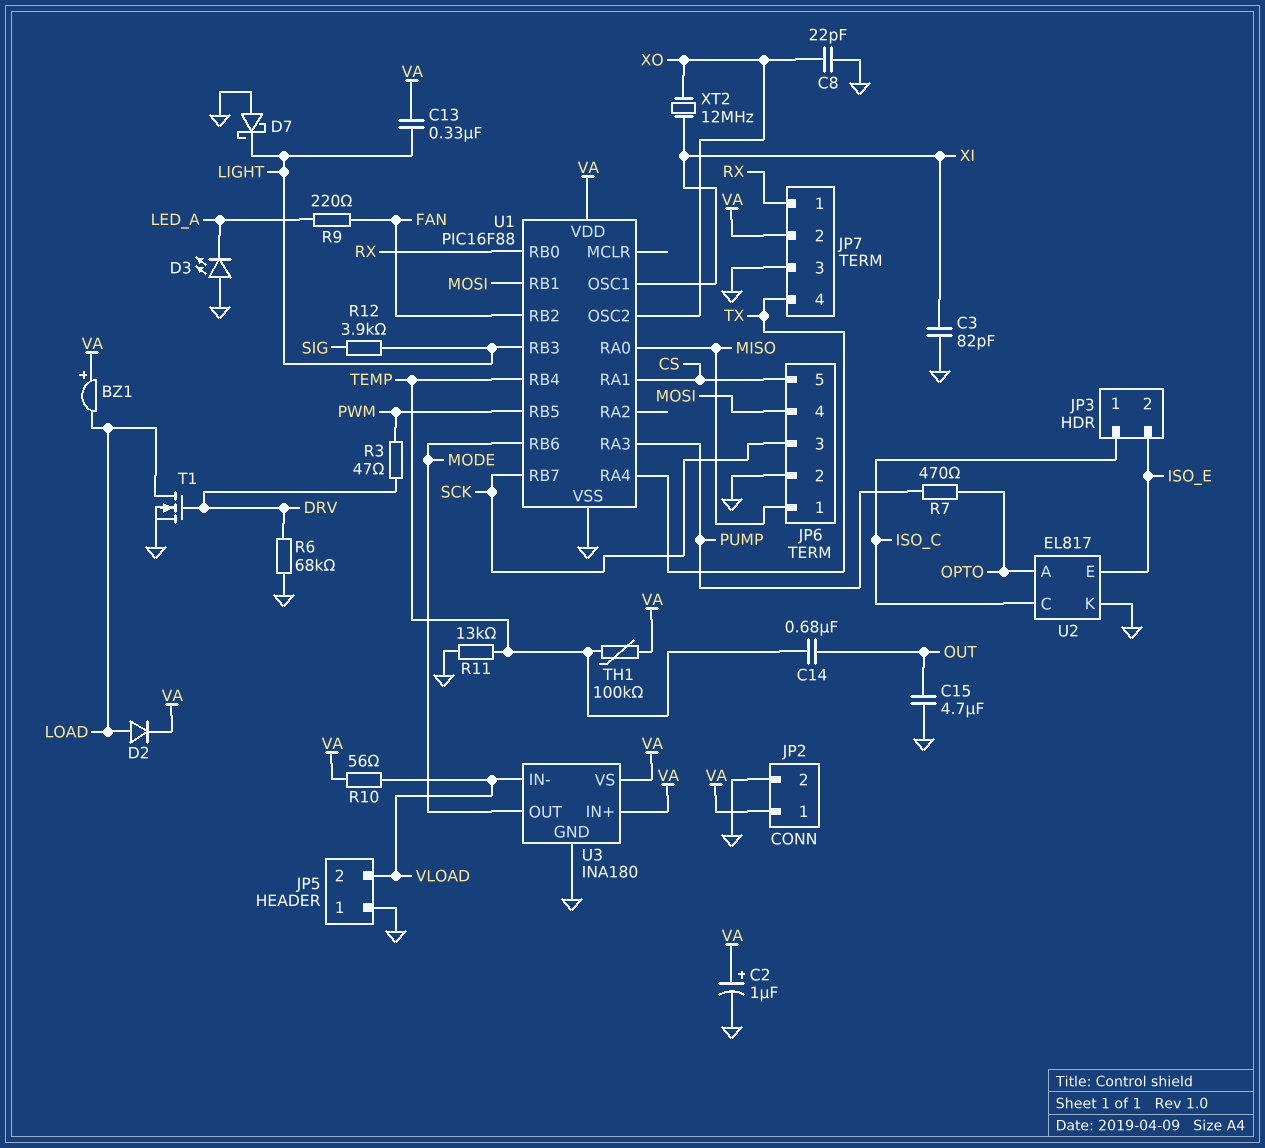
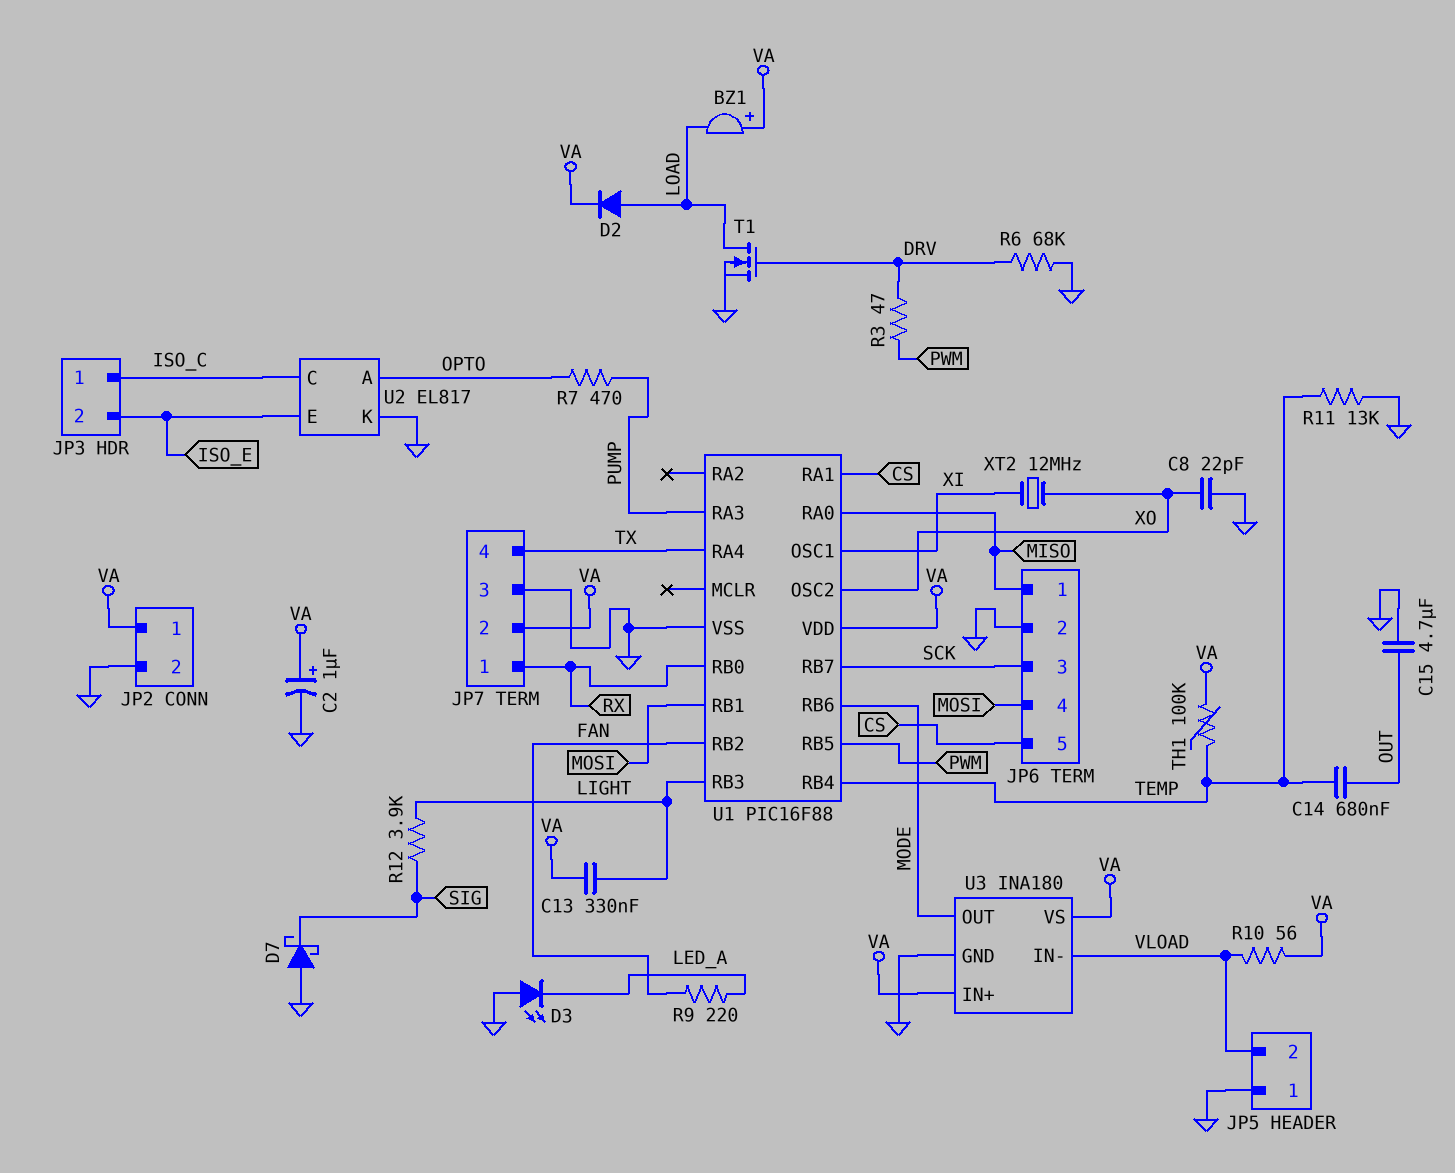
C3: 82pF (GND, XI) -> none
D7: schottky (A GND, K LIGHT) -> schottky (A GND, K SIG)

